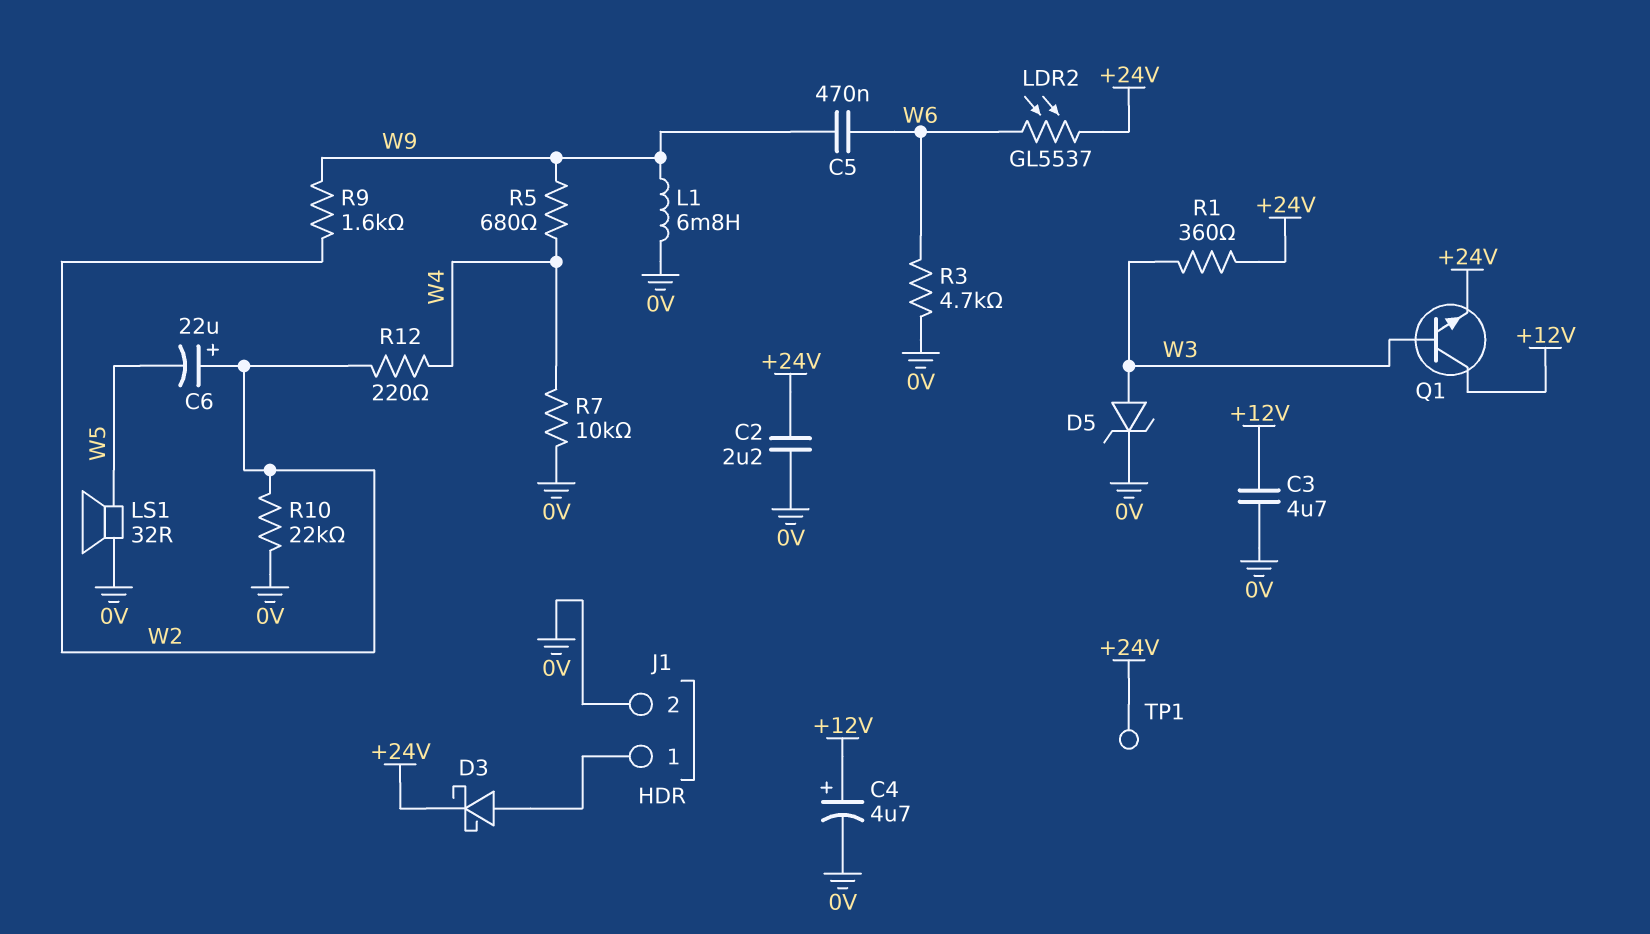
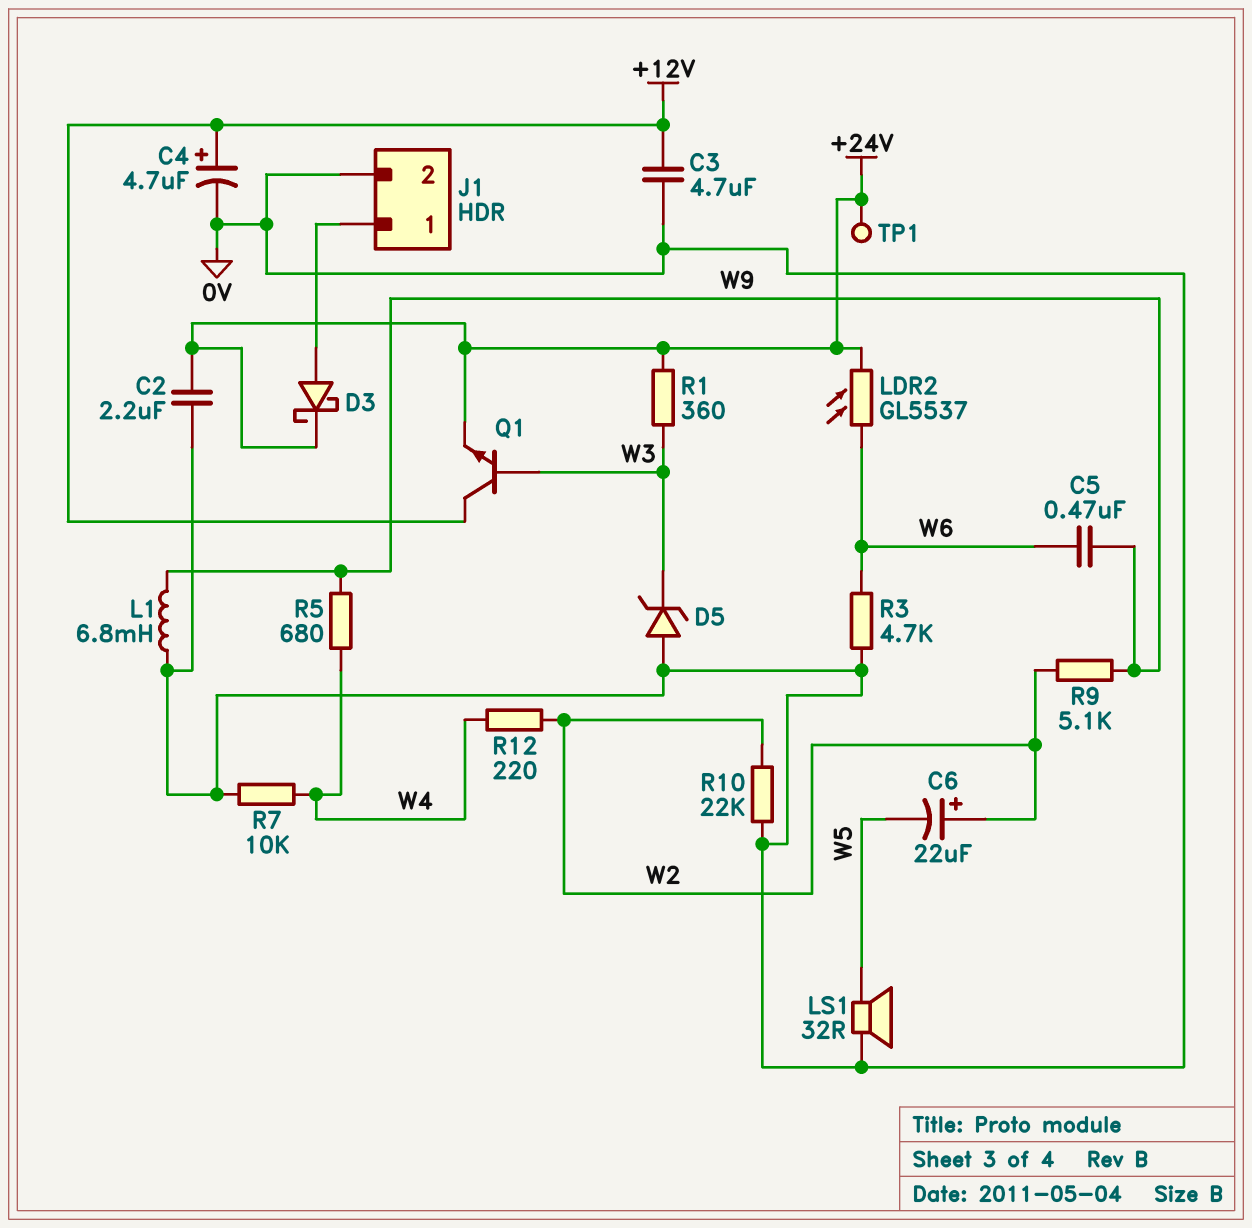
D5: zener (A W3, K 0V) -> zener (A 0V, K W3)
R9: 1.6k (W2, W9) -> 5.1k (W2, W9)

